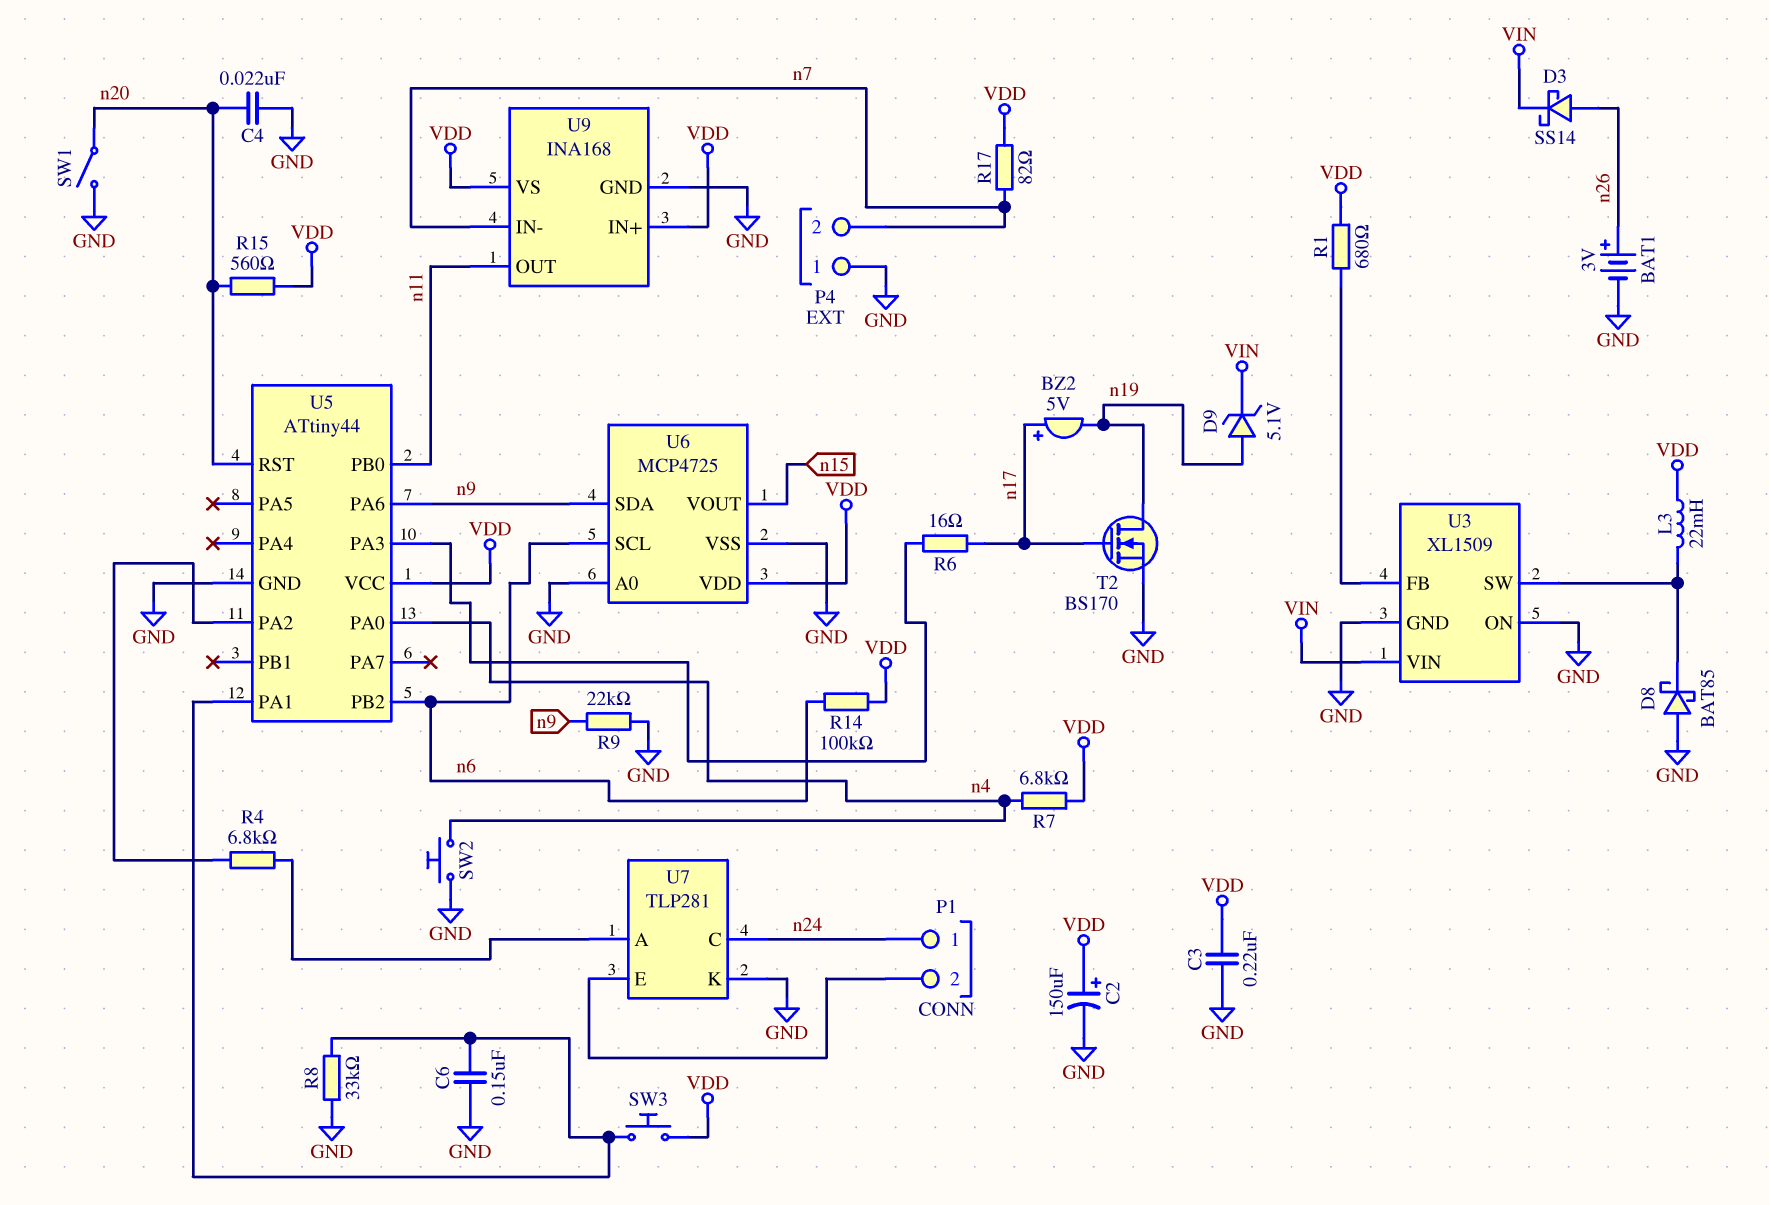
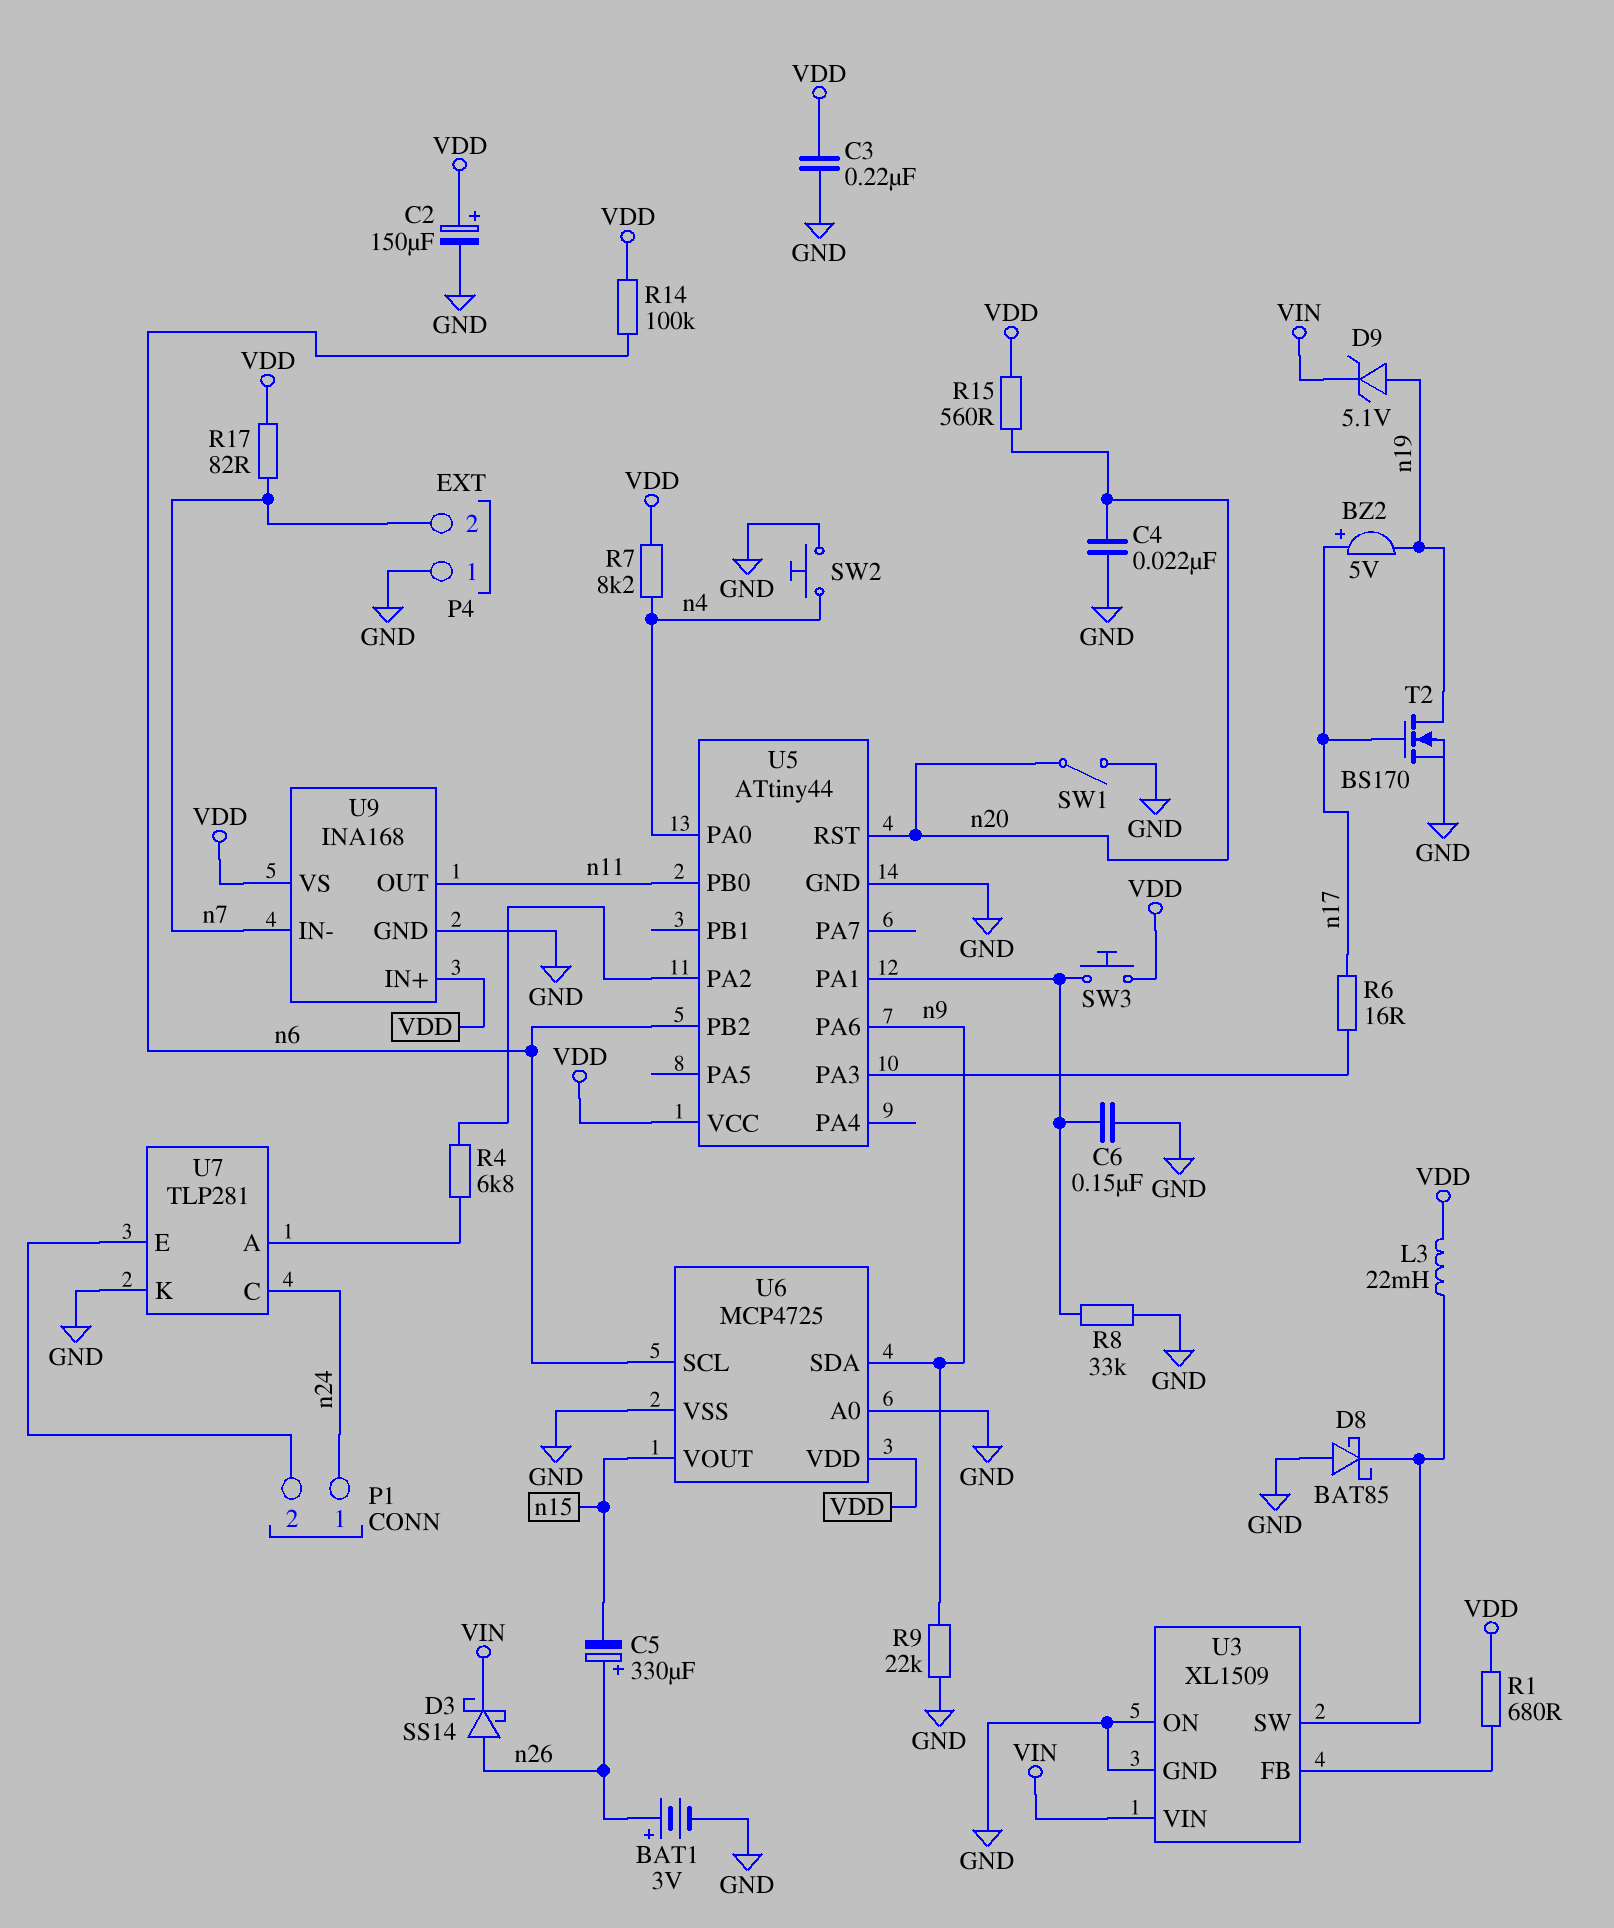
C5: none -> 330uF (plus n26, minus n15)
R7: 6.8k (VDD, n4) -> 8.2k (VDD, n4)

